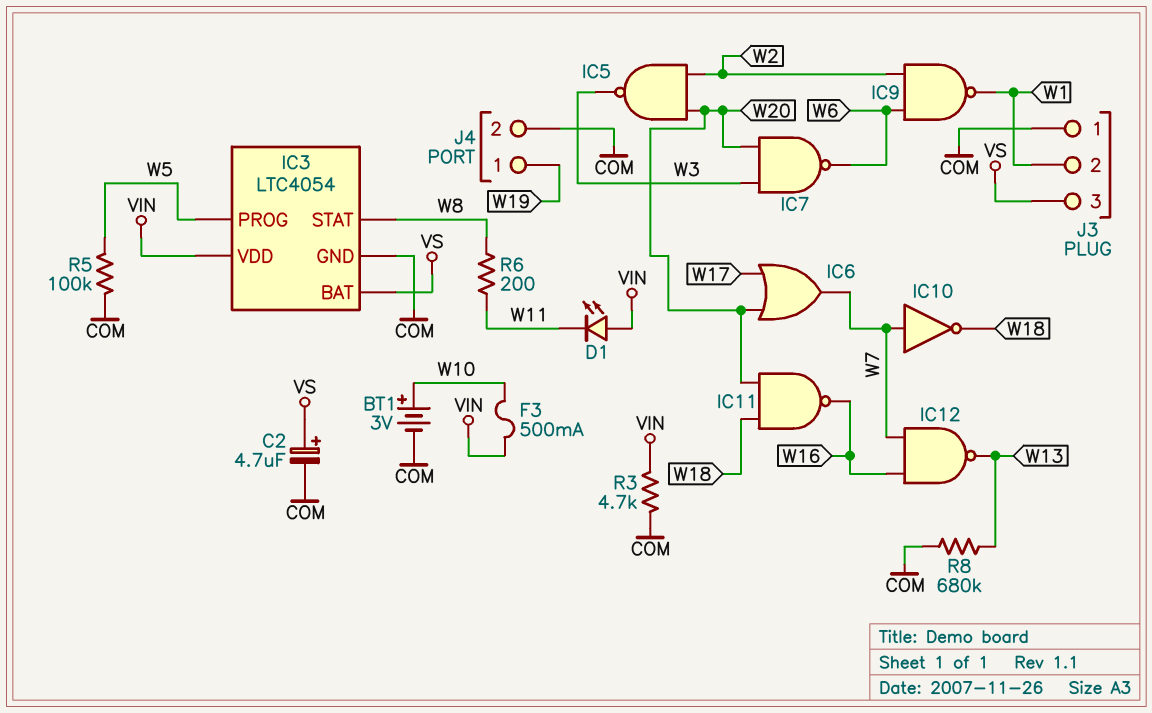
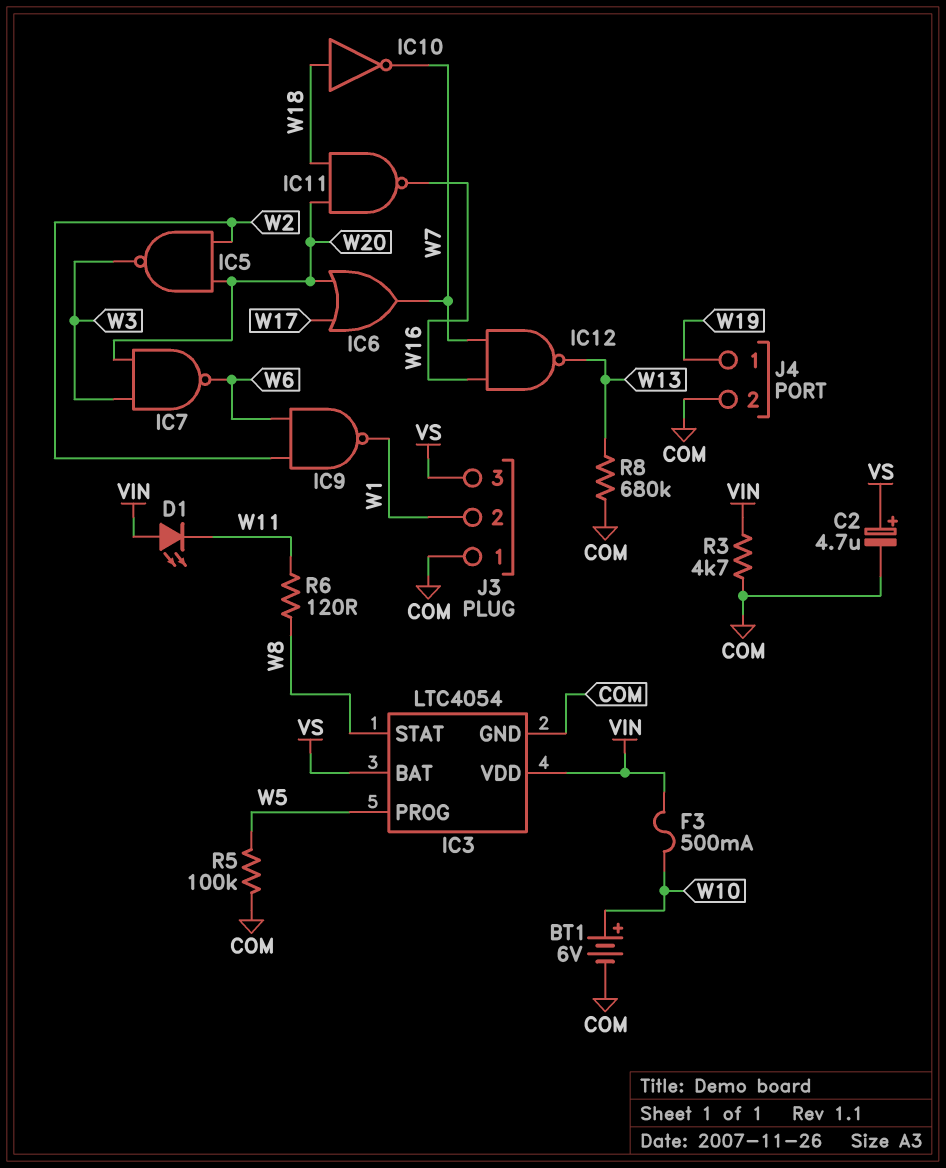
BT1: 3V (plus W10, minus COM) -> 6V (plus W10, minus COM)
IC10: NOT (in W7, out W18) -> NOT (in W18, out W7)
R6: 200 (W8, W11) -> 120 (W8, W11)

